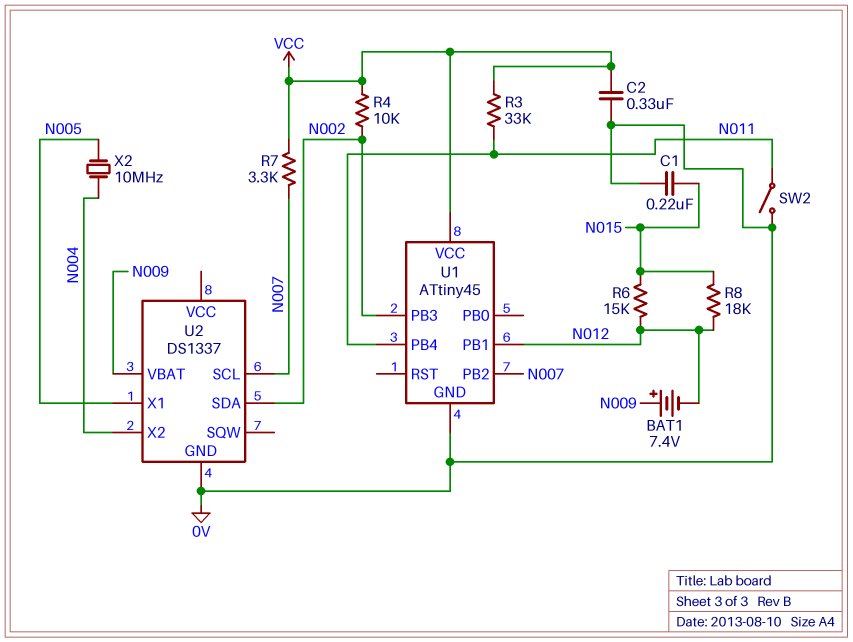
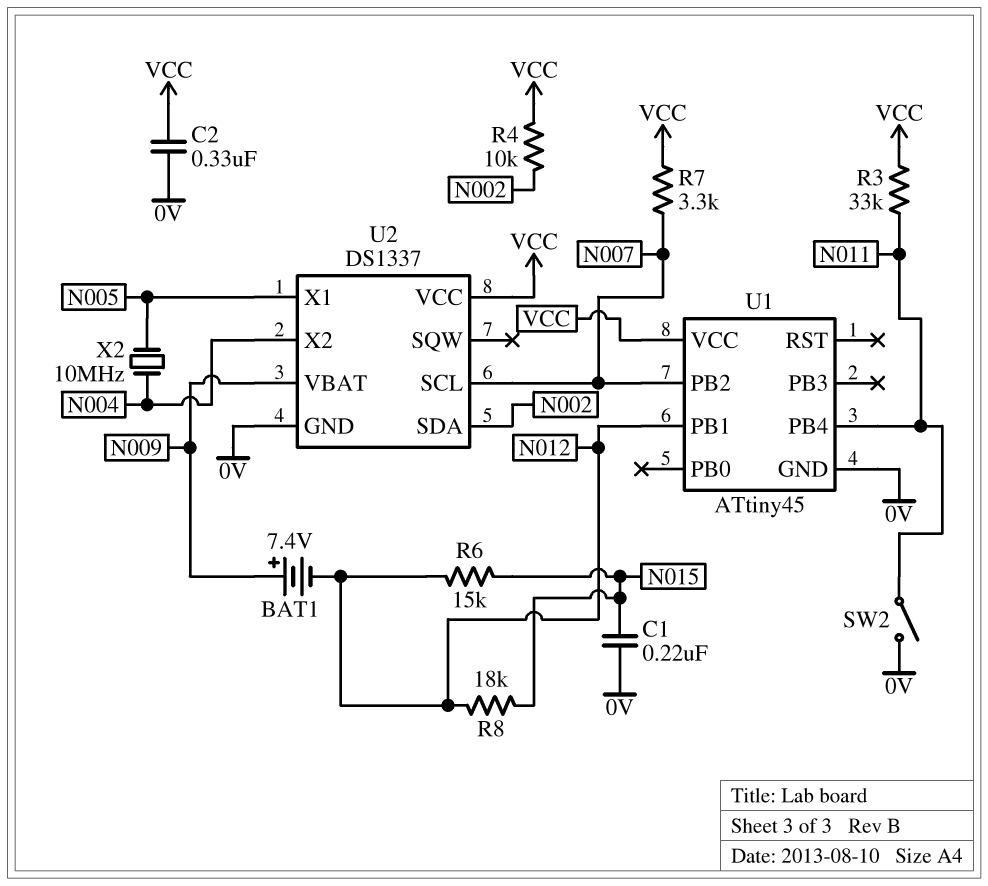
U1 pin PB3: N002 -> none
U2 pin VCC: none -> VCC

